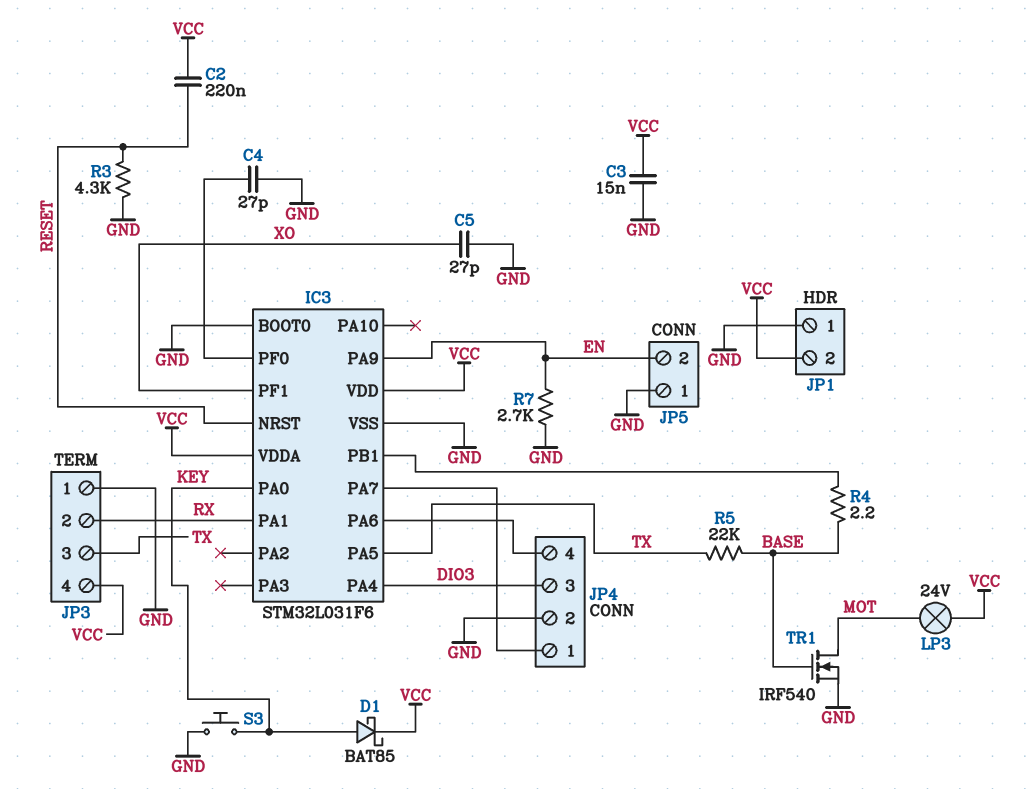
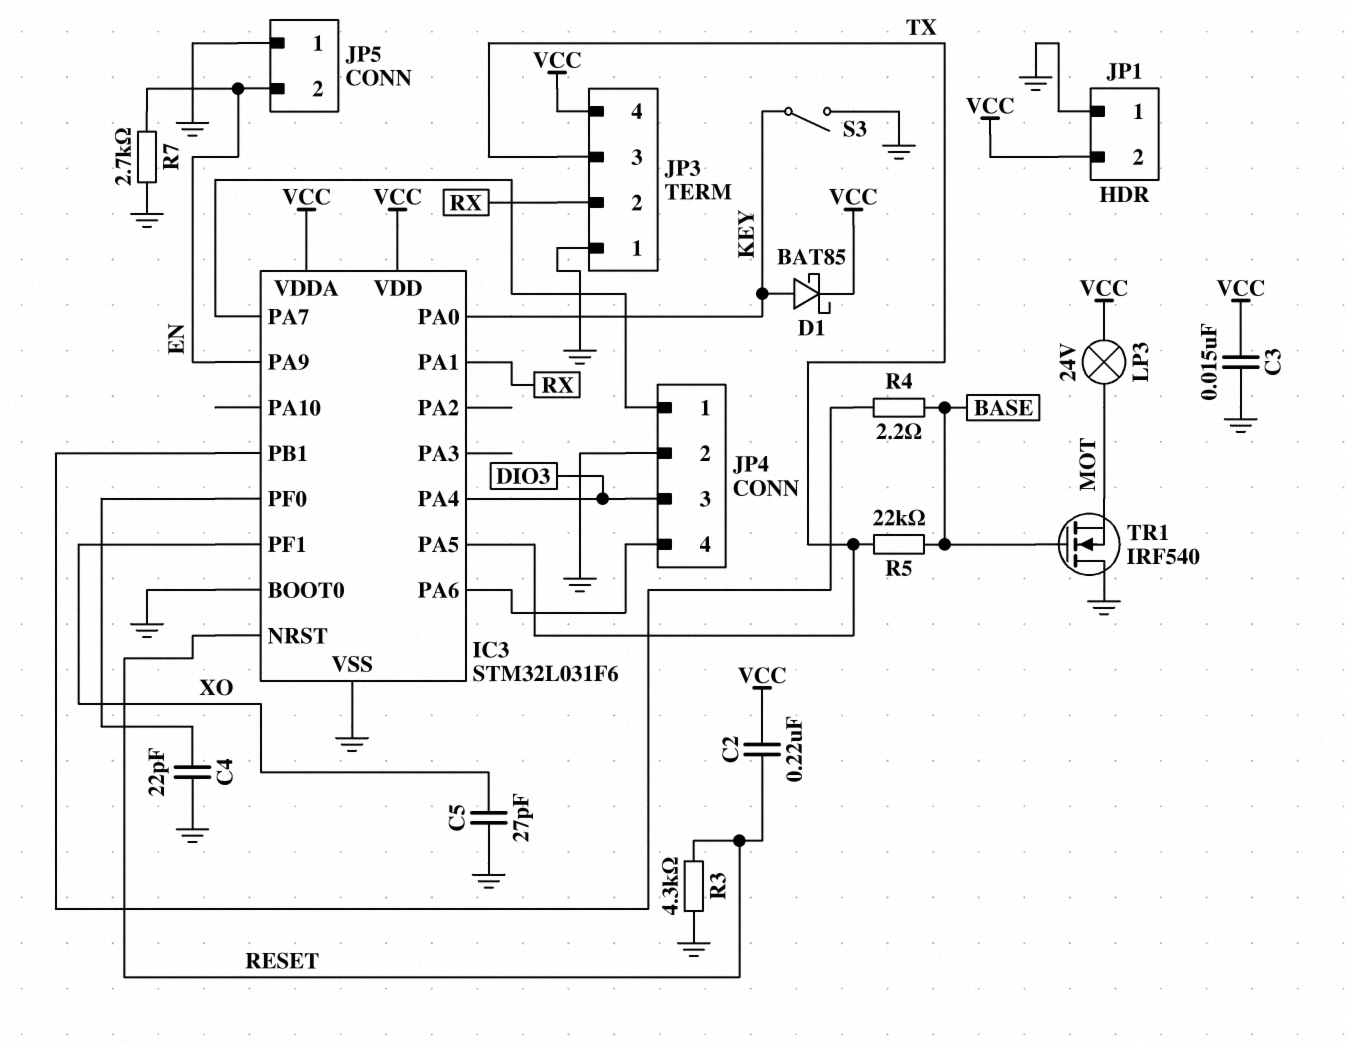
C4: 27pF (GND, IC3/PF0) -> 22pF (GND, IC3/PF0)
S3: button (GND, KEY) -> switch (GND, KEY)
TR1: NMOS IRF540 (G BASE, D MOT, S GND) -> NMOS IRF540 (G BASE, D GND, S MOT)

